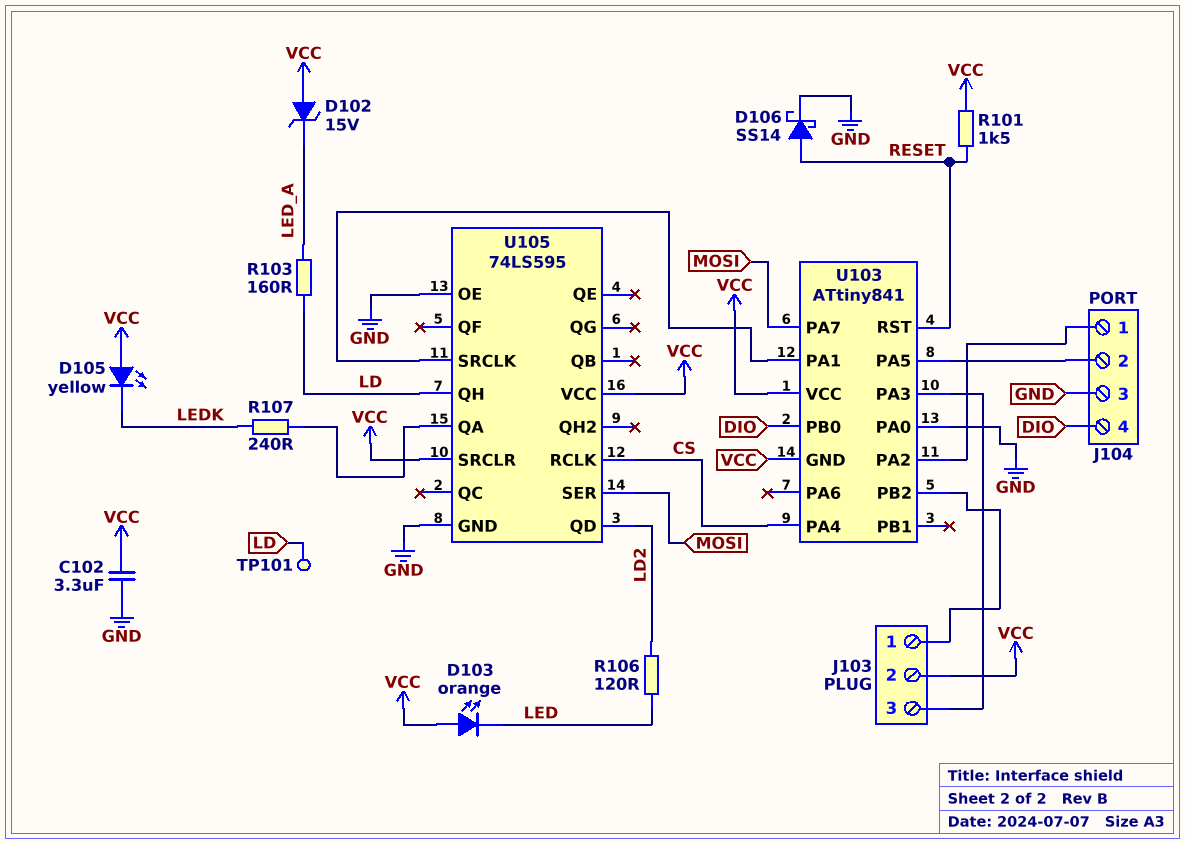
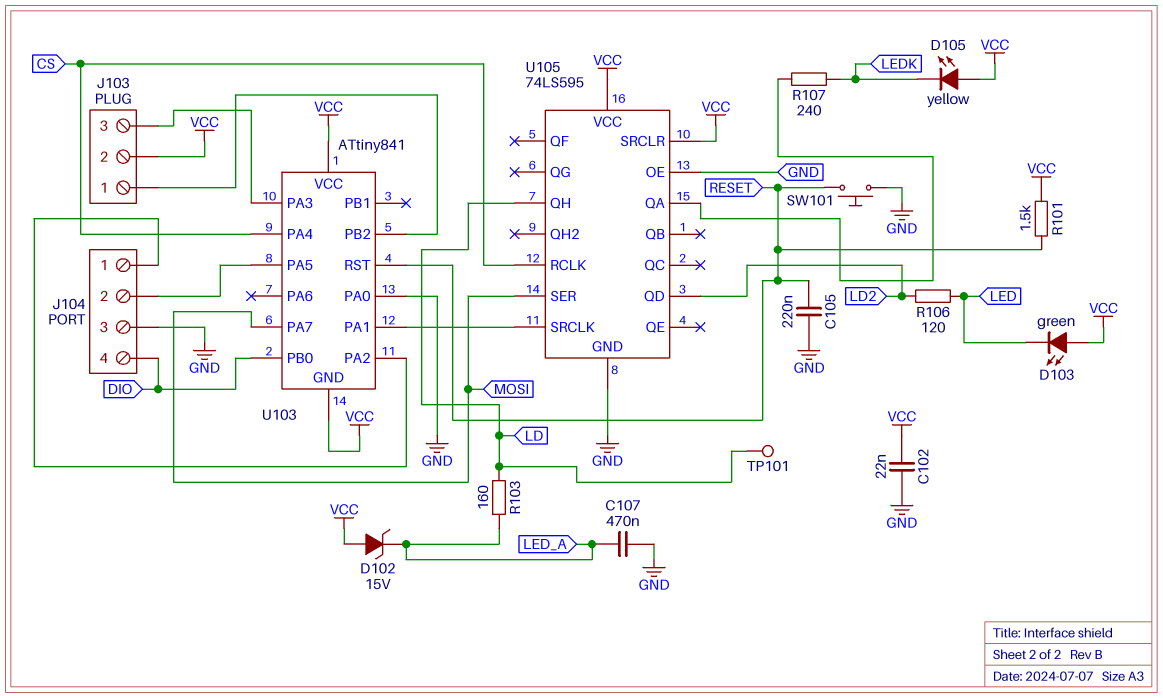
C102: 3.3uF (GND, VCC) -> 22nF (GND, VCC)
C105: none -> 220nF (GND, RESET)
C107: none -> 470nF (GND, LED_A)
D103: LED orange (A VCC, K LED) -> LED green (A VCC, K LED)
D106: schottky SS14 (A RESET, K GND) -> none
SW101: none -> button (GND, RESET)

